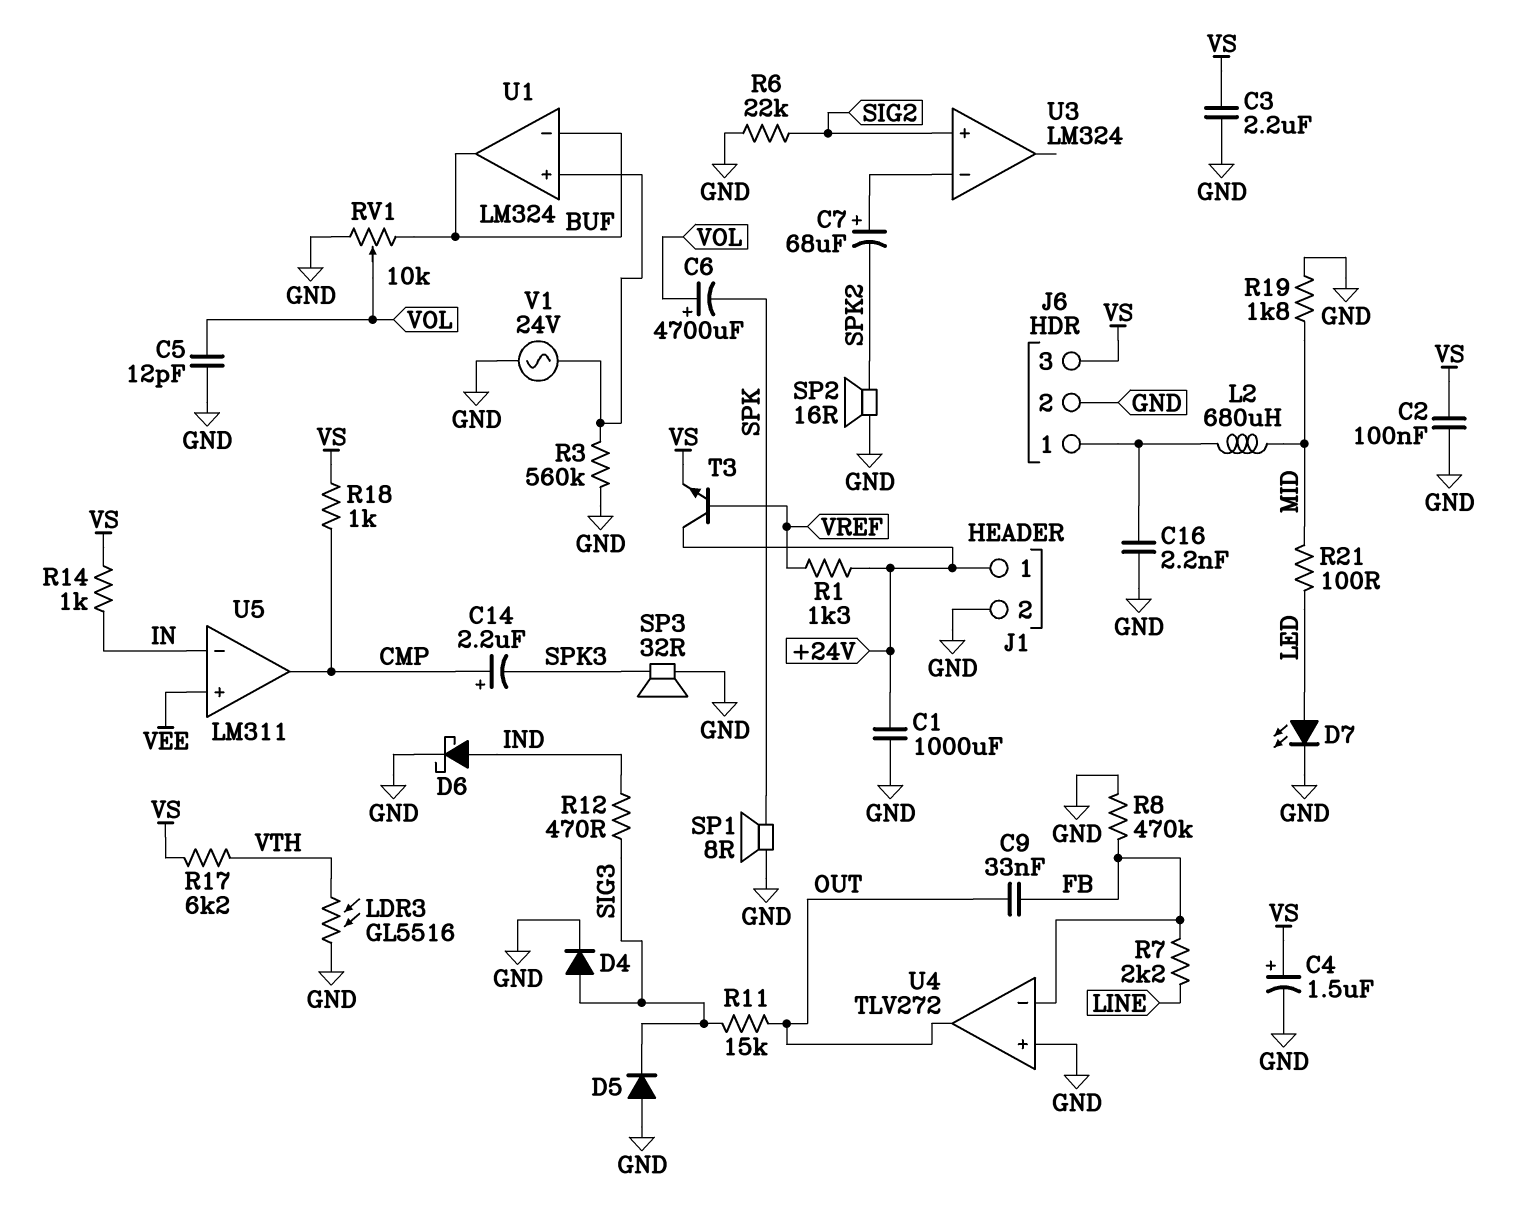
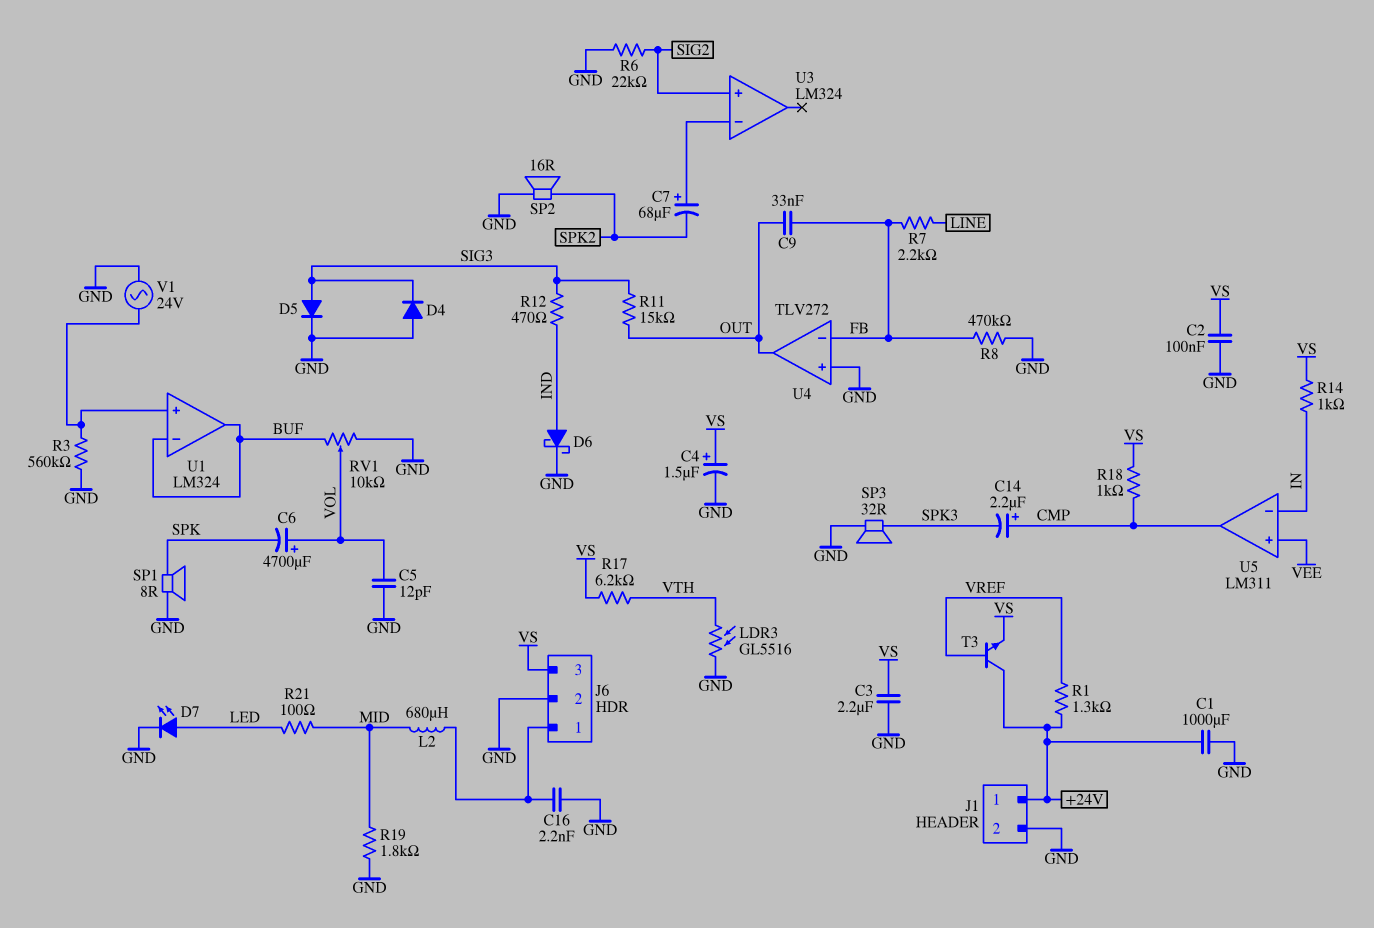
D4: diode (A SIG3, K GND) -> diode (A GND, K SIG3)
D5: diode (A GND, K SIG3) -> diode (A SIG3, K GND)

